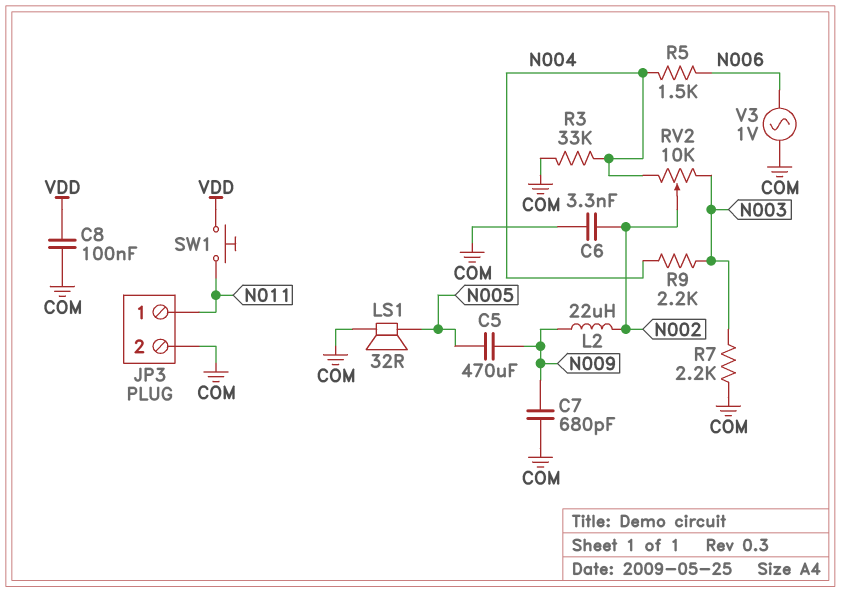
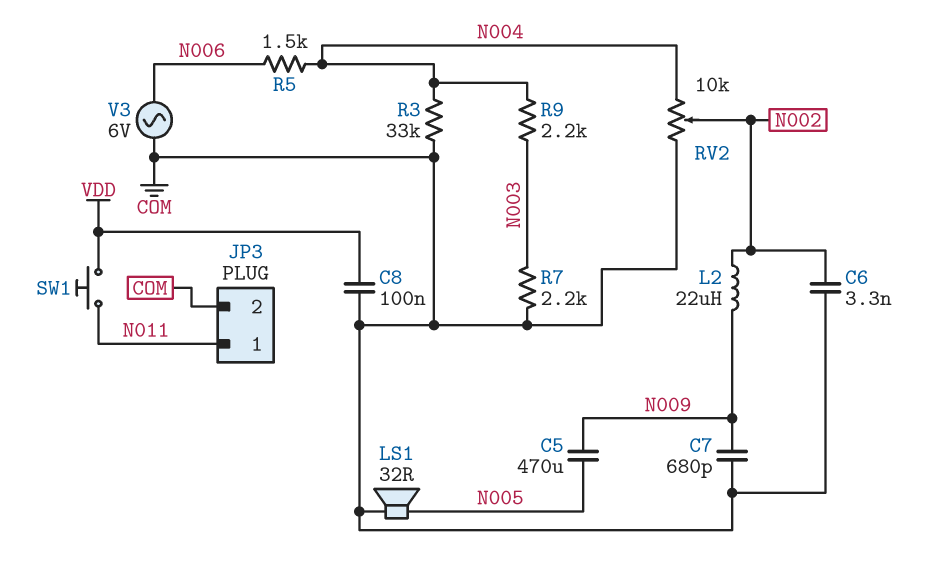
RV2: 10k (N003, N004, wiper N002) -> 10k (COM, N004, wiper N002)
V3: AC 1V (COM, N006) -> AC 6V (COM, N006)

